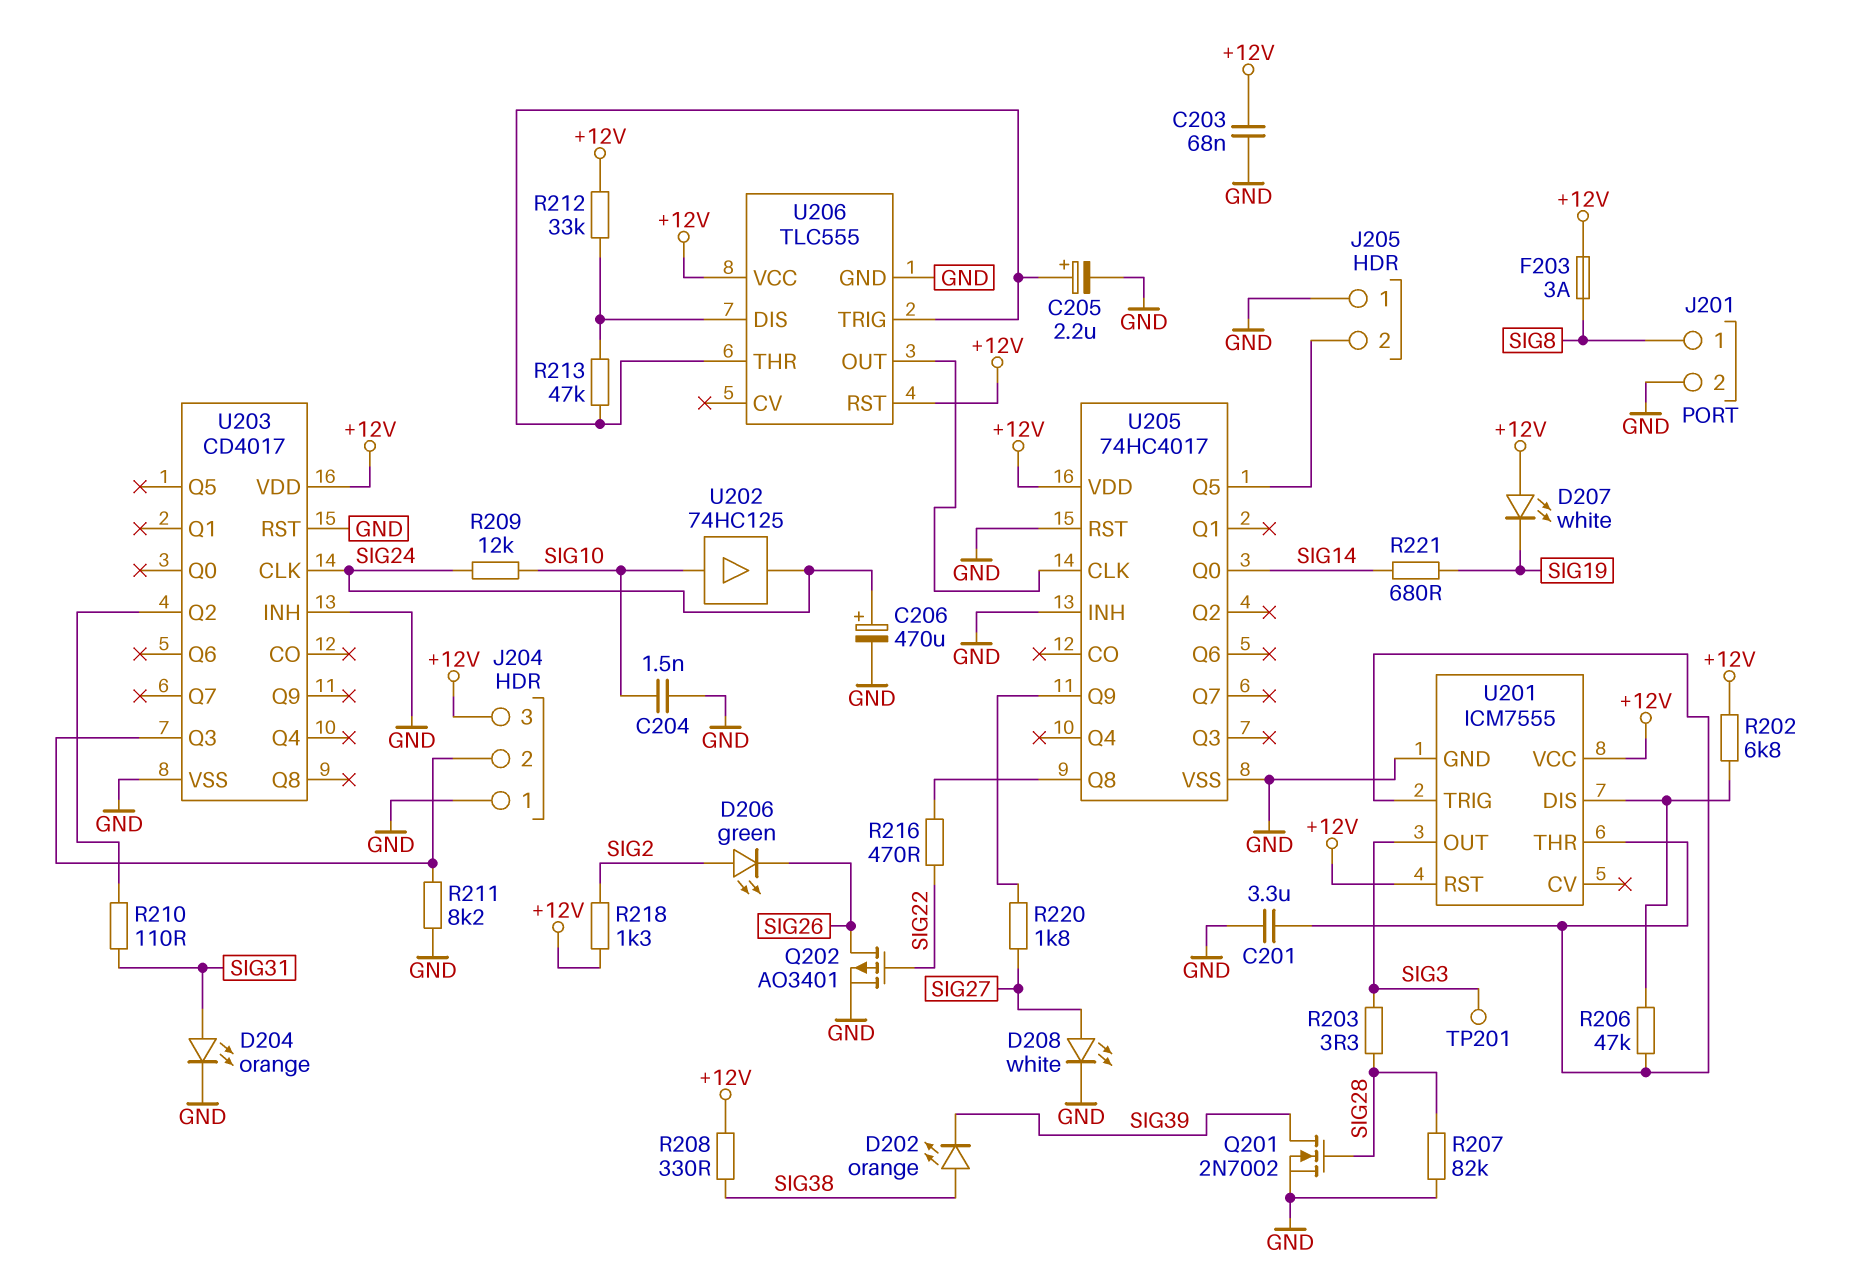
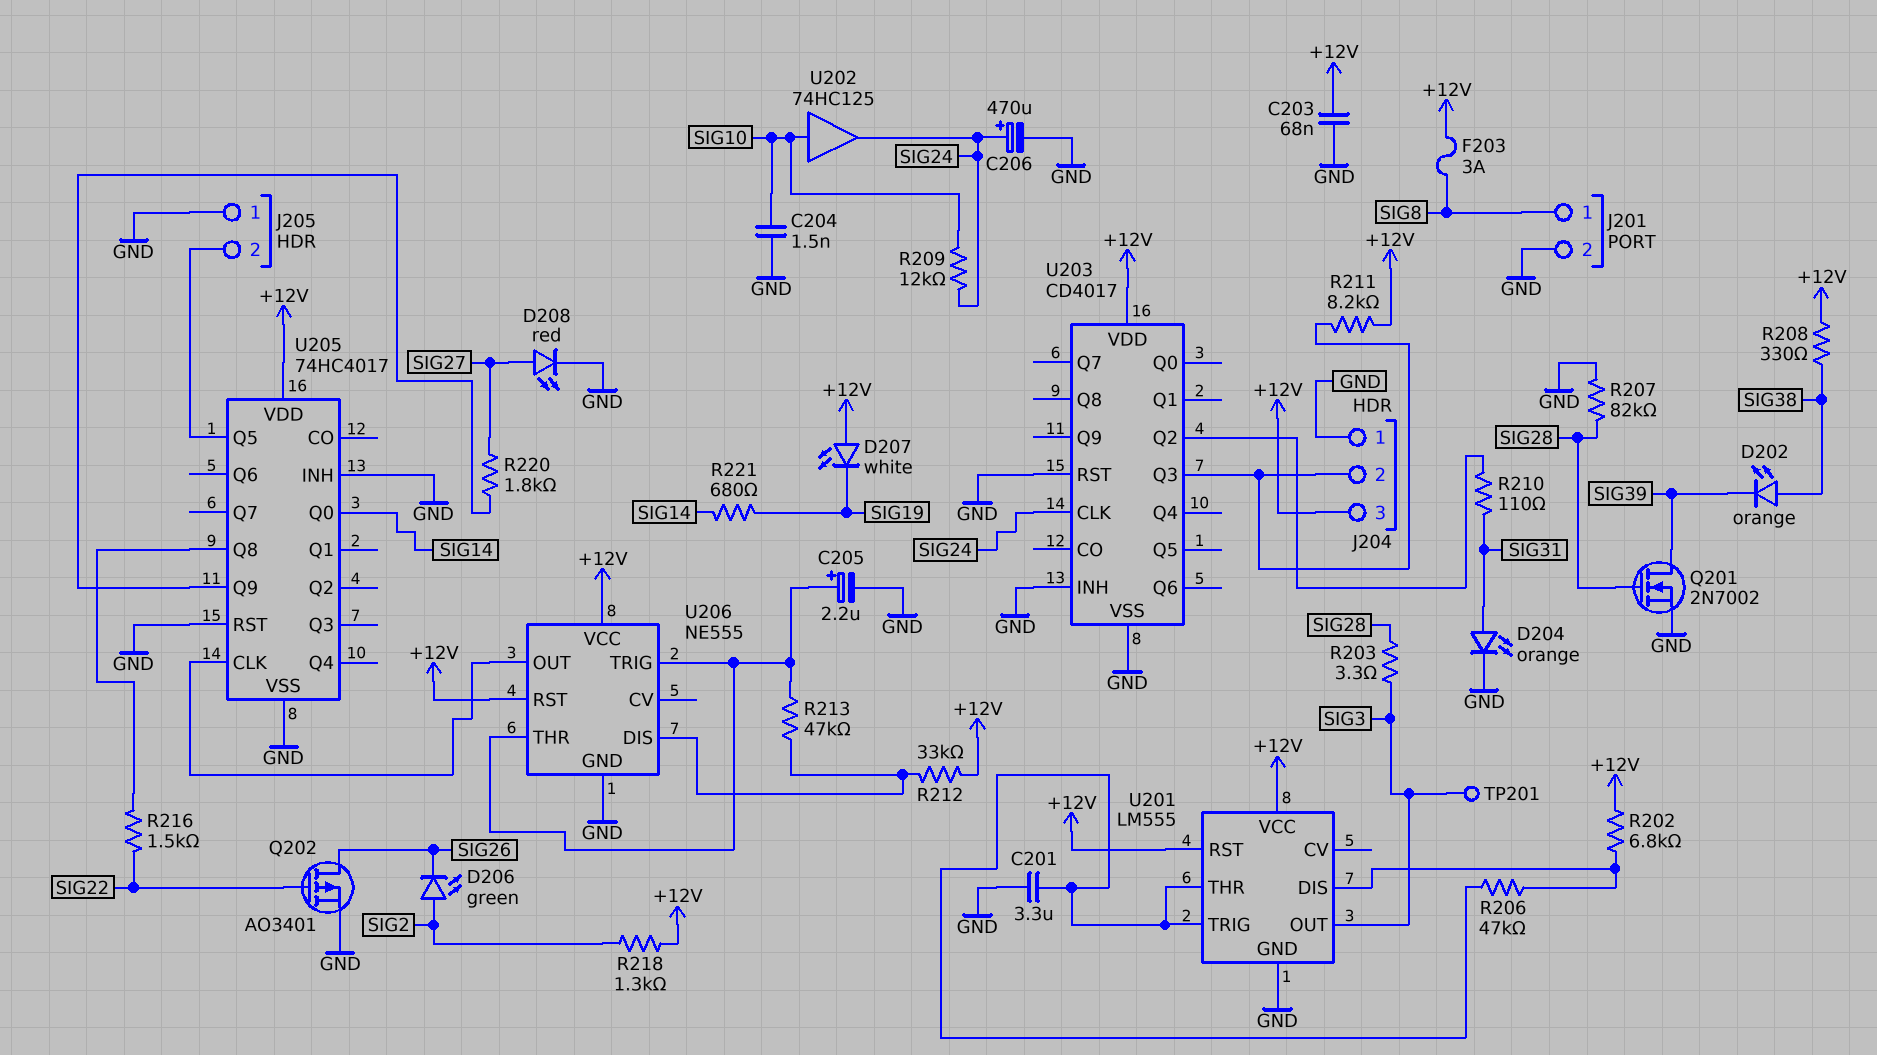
D208: LED white (A SIG27, K GND) -> LED red (A SIG27, K GND)
R211: 8.2k (GND, J204/2) -> 8.2k (+12V, J204/2)
R216: 470 (SIG22, U205/Q8) -> 1.5k (SIG22, U205/Q8)
U201: ICM7555 -> LM555
U206: TLC555 -> NE555

